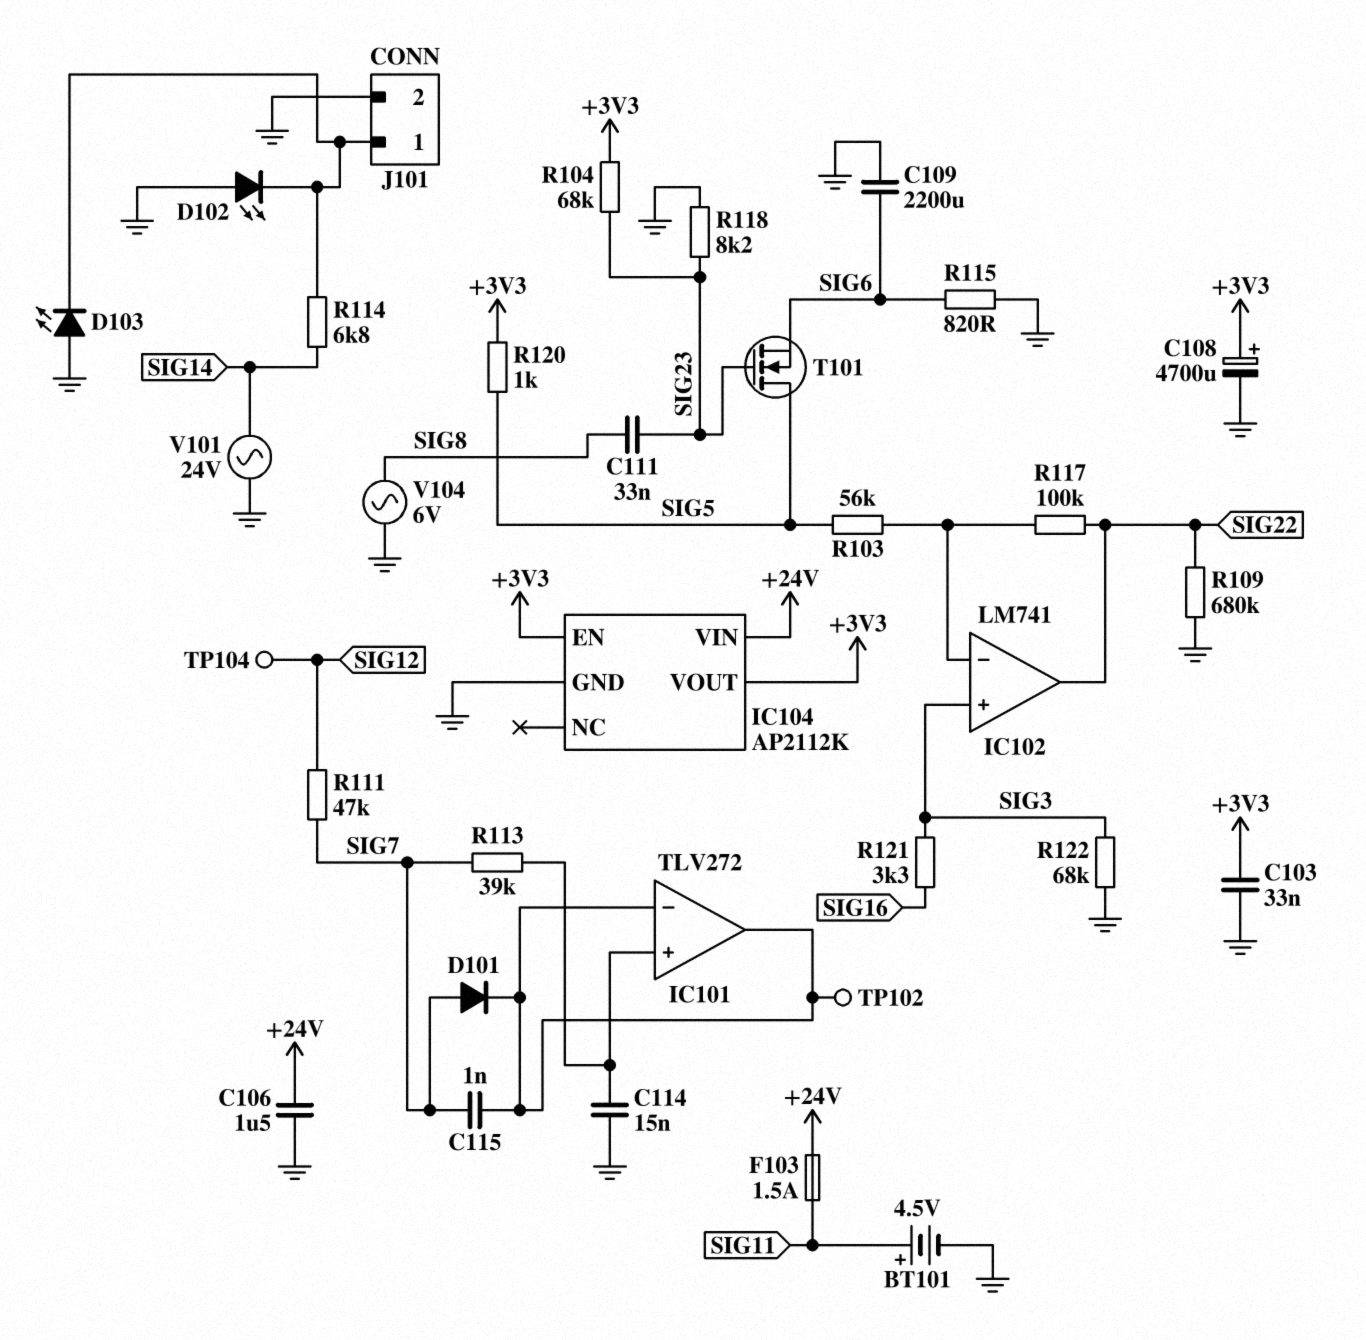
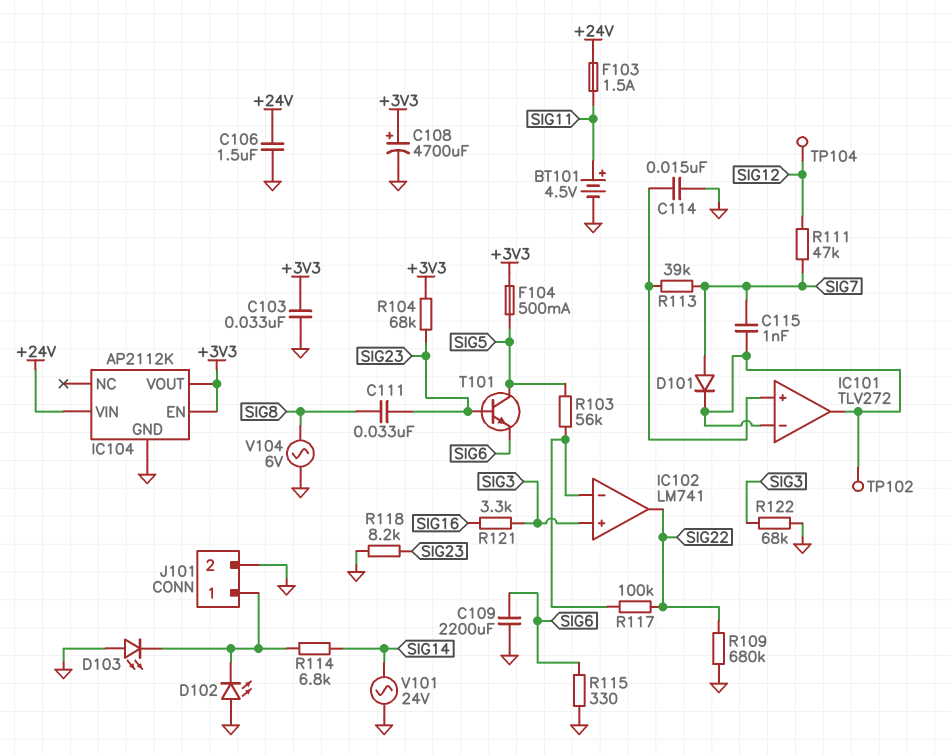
F104: none -> 500mA (+3V3, SIG5)
R115: 820 (GND, SIG6) -> 330 (GND, SIG6)
R120: 1k (+3V3, SIG5) -> none
T101: NMOS (G SIG23, D SIG5, S SIG6) -> NPN (B SIG23, C SIG5, E SIG6)

